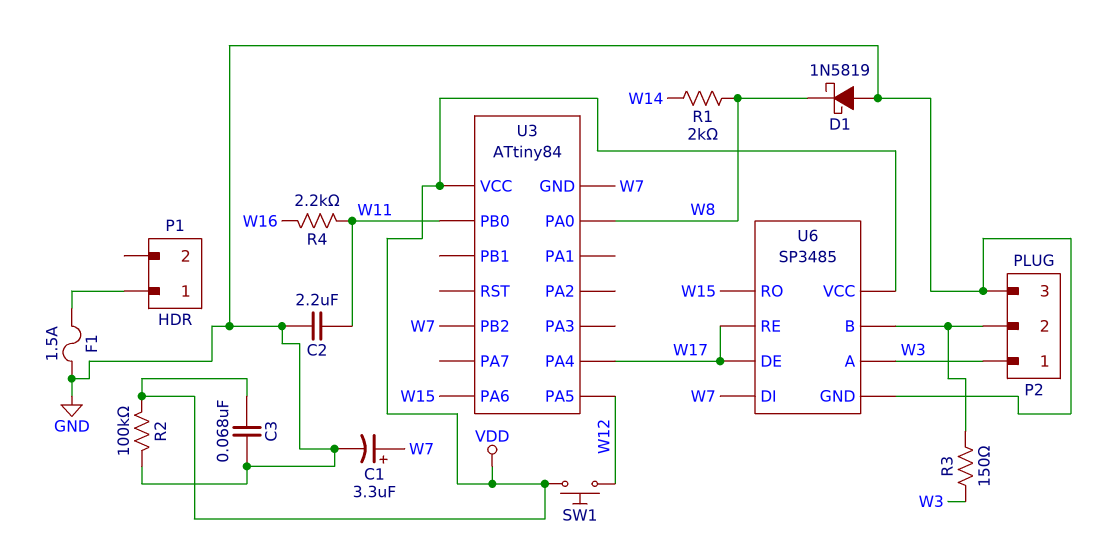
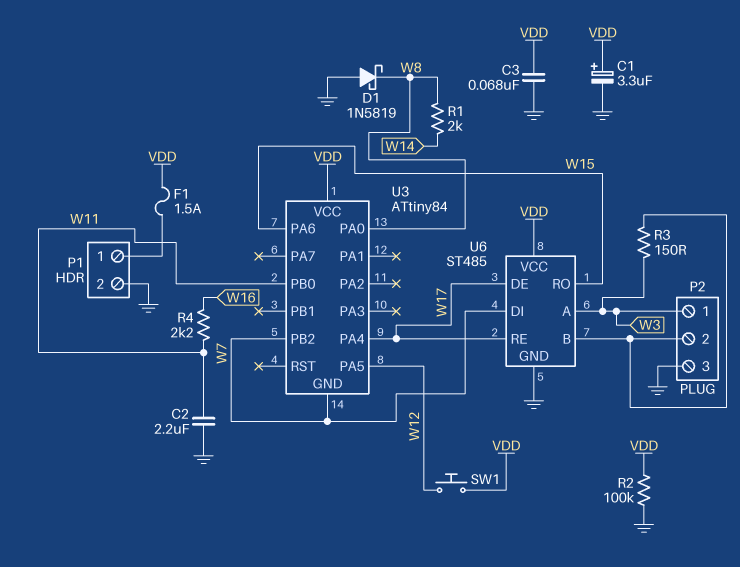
C1: 3.3uF (plus W7, minus GND) -> 3.3uF (plus VDD, minus GND)
F1: 1.5A (GND, P1/1) -> 1.5A (P1/1, VDD)
P1 pin 2: none -> GND
U6: SP3485 -> ST485

